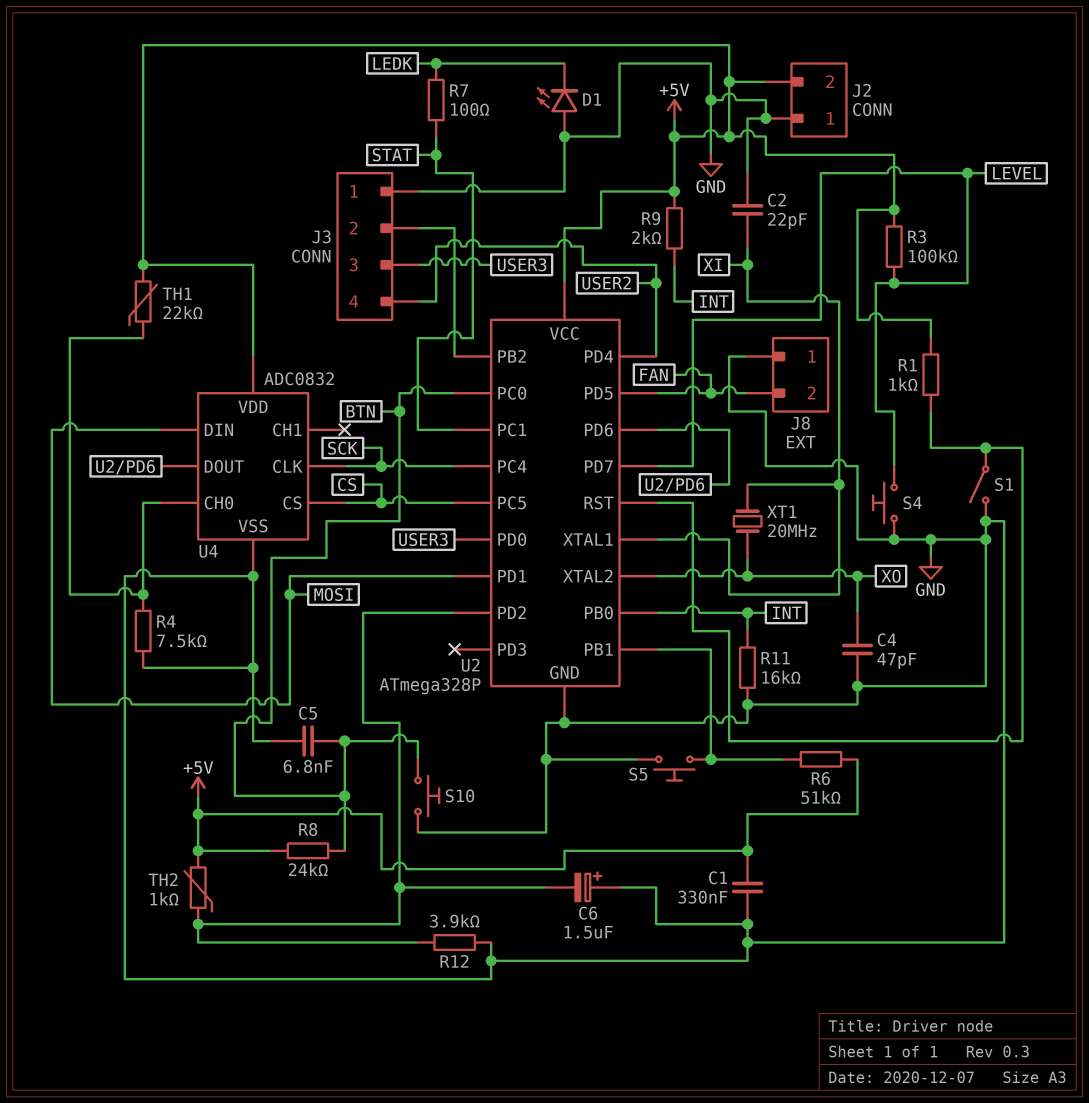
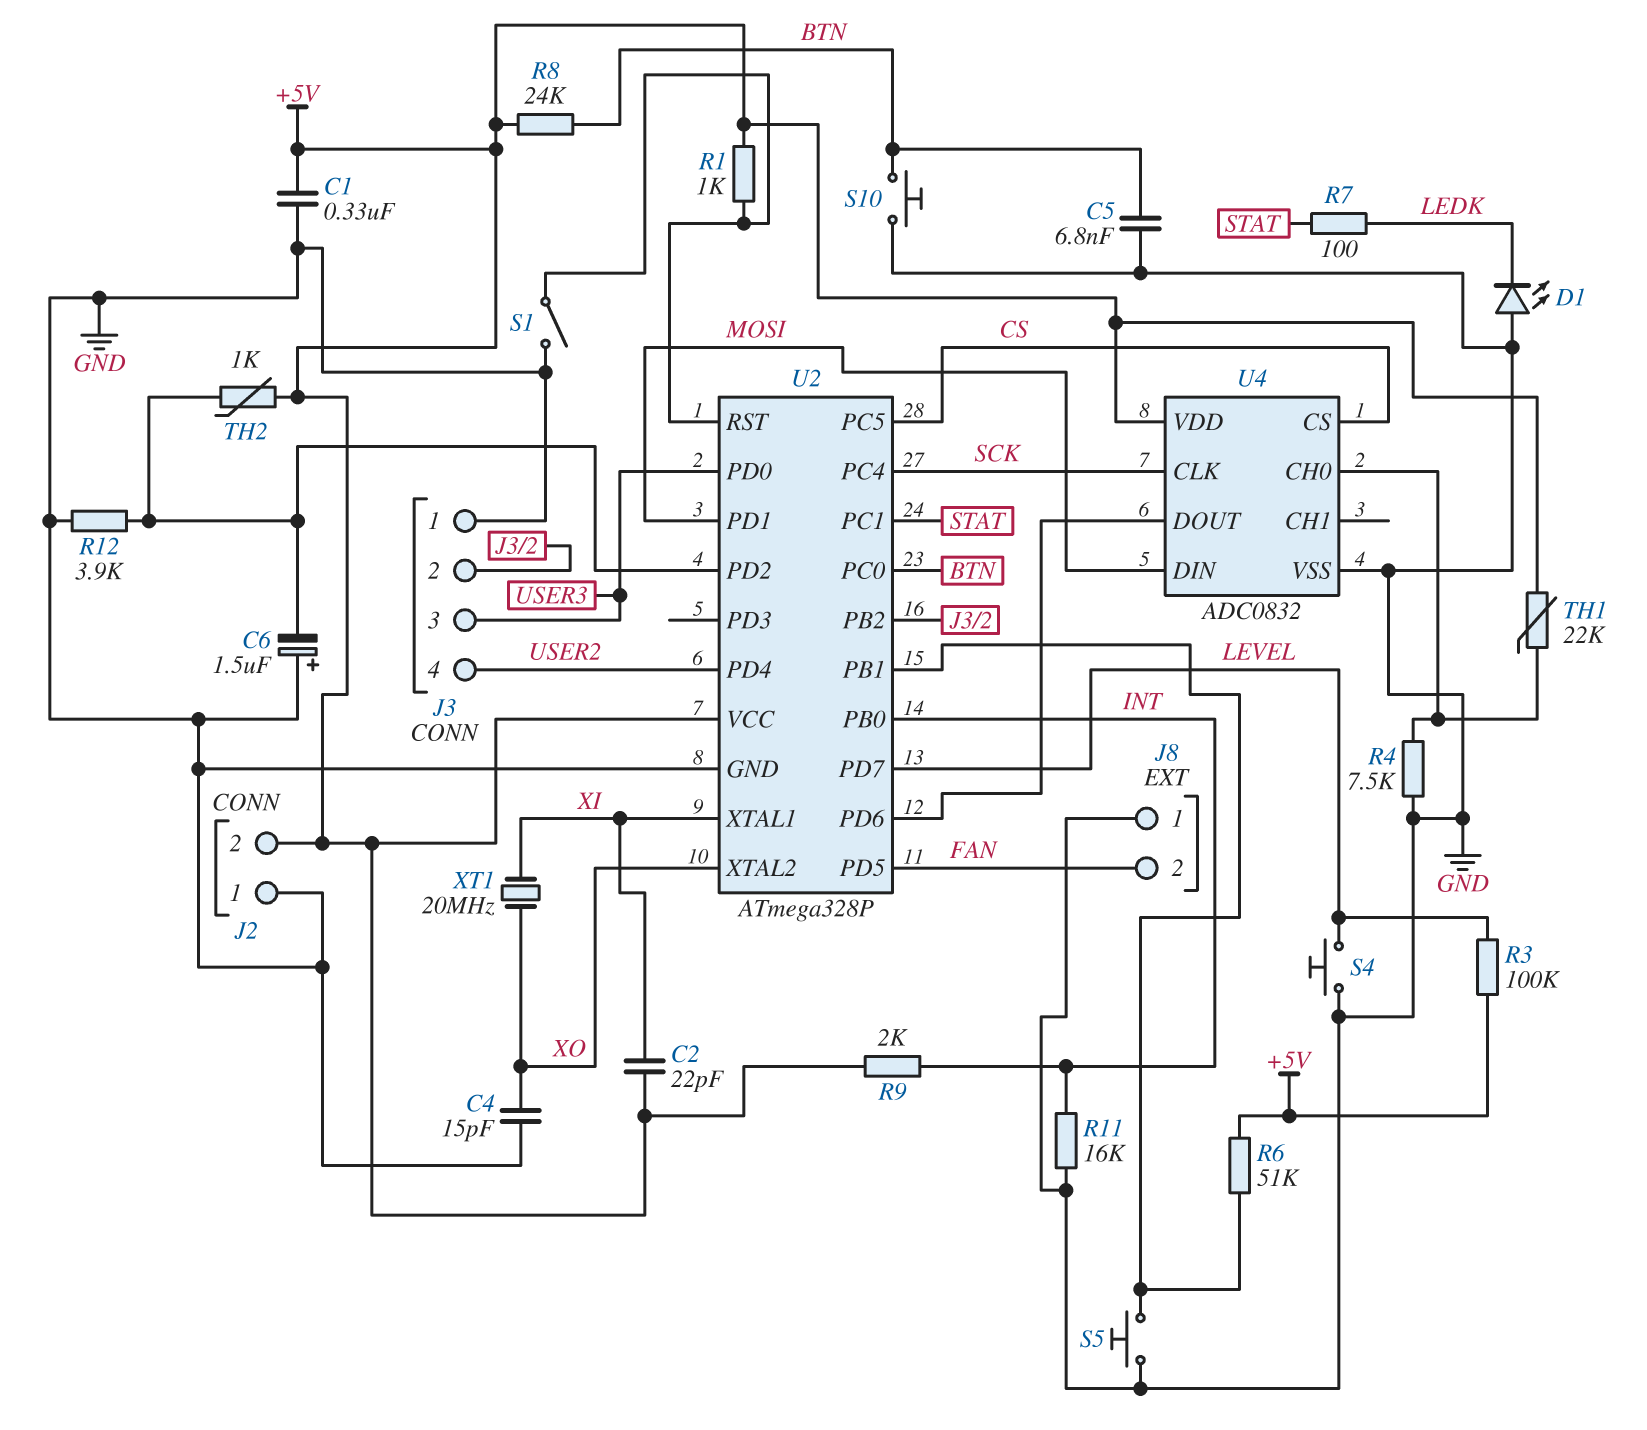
C2: 22pF (GND, XI) -> 22pF (+5V, XI)
C4: 47pF (GND, XO) -> 15pF (GND, XO)

